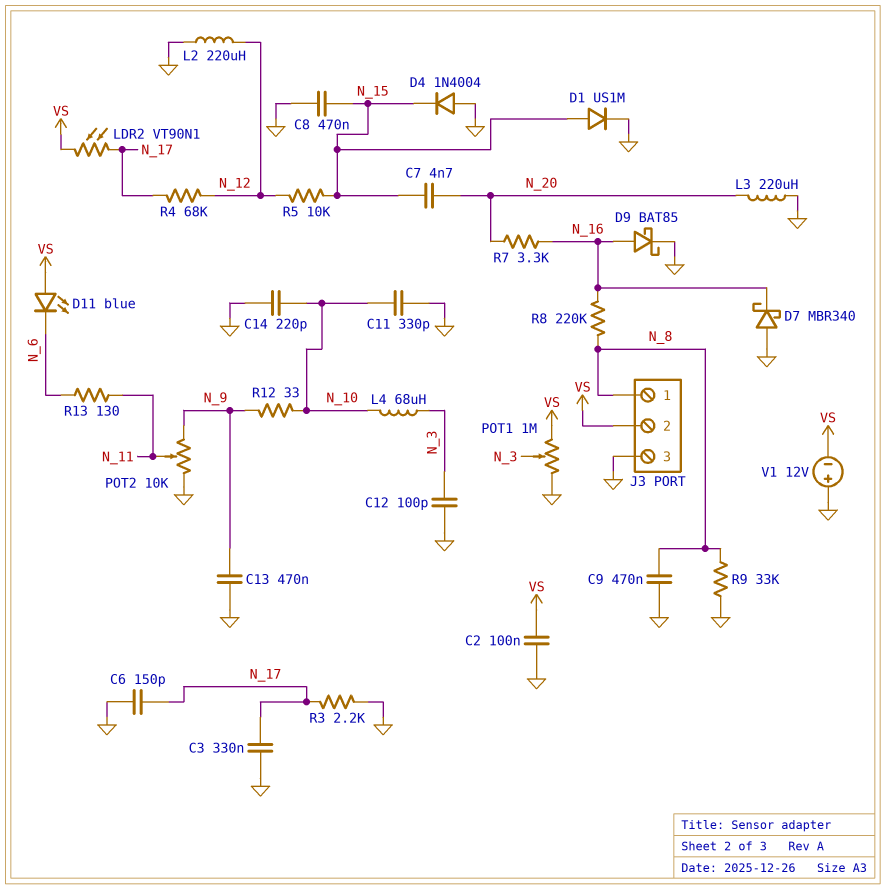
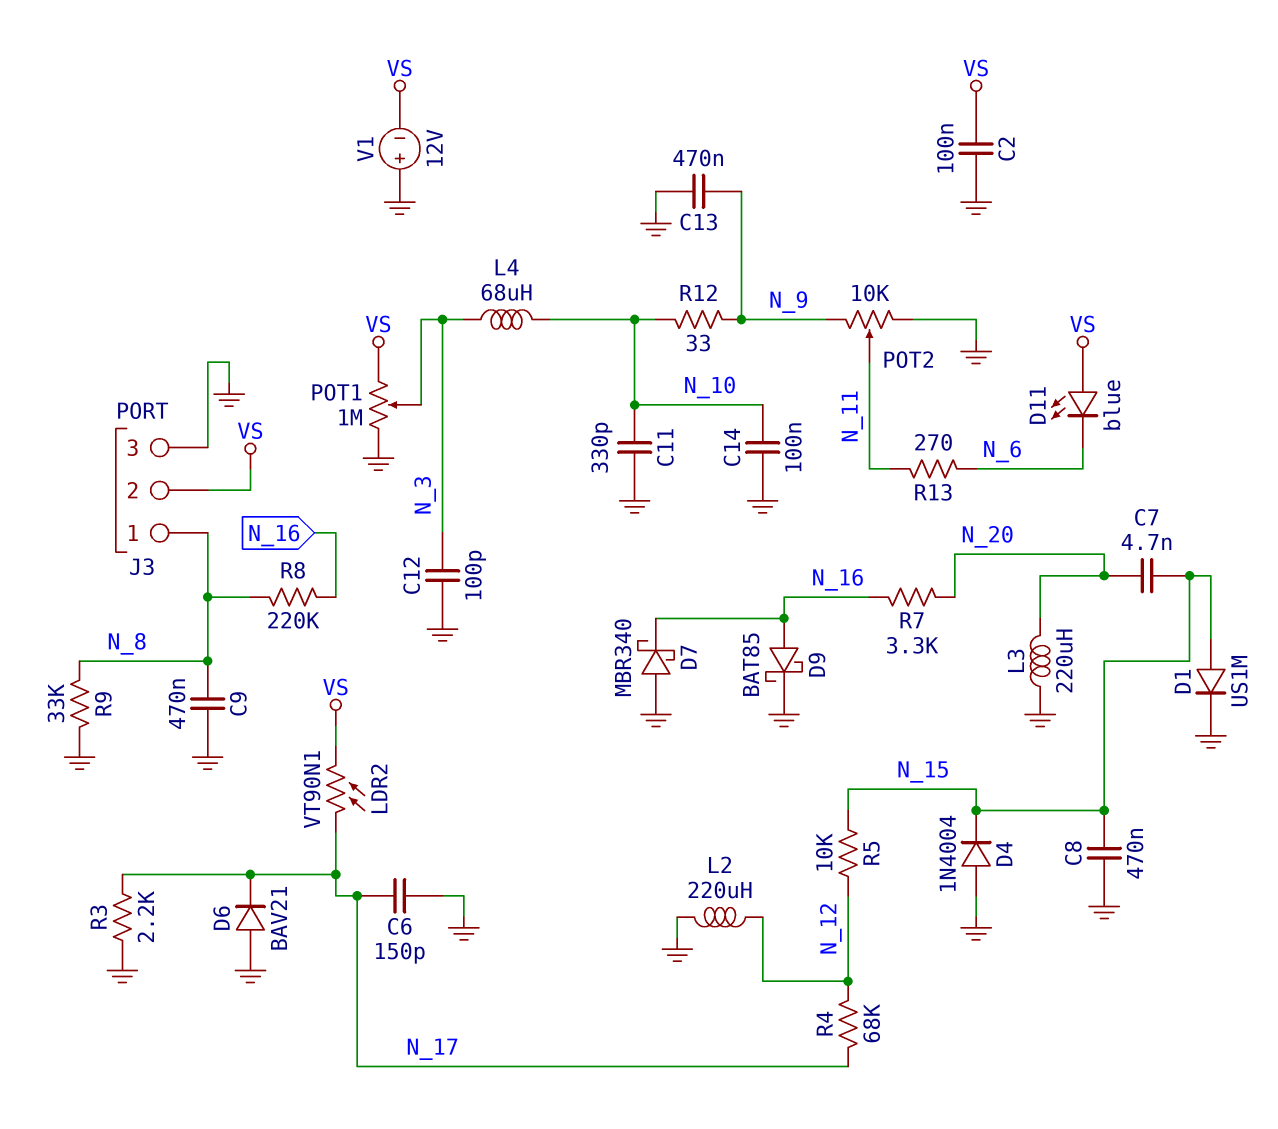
C3: 330nF (GND, N_17) -> none
C14: 220pF (GND, N_10) -> 100nF (GND, N_10)
D6: none -> diode BAV21 (A GND, K N_17)
R13: 130 (N_6, N_11) -> 270 (N_6, N_11)

